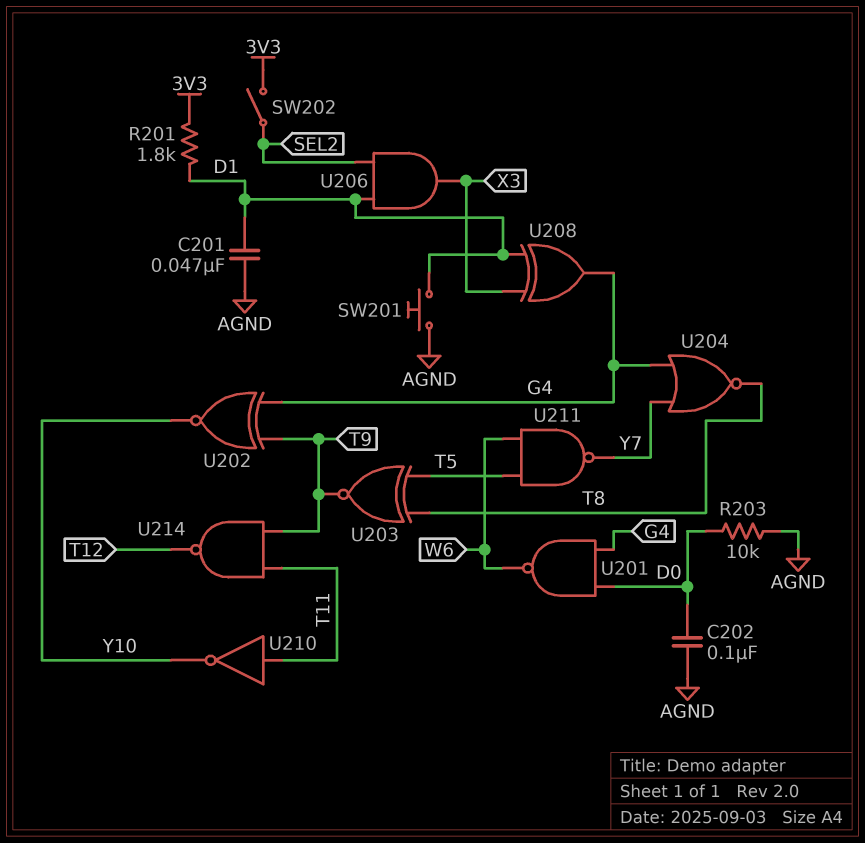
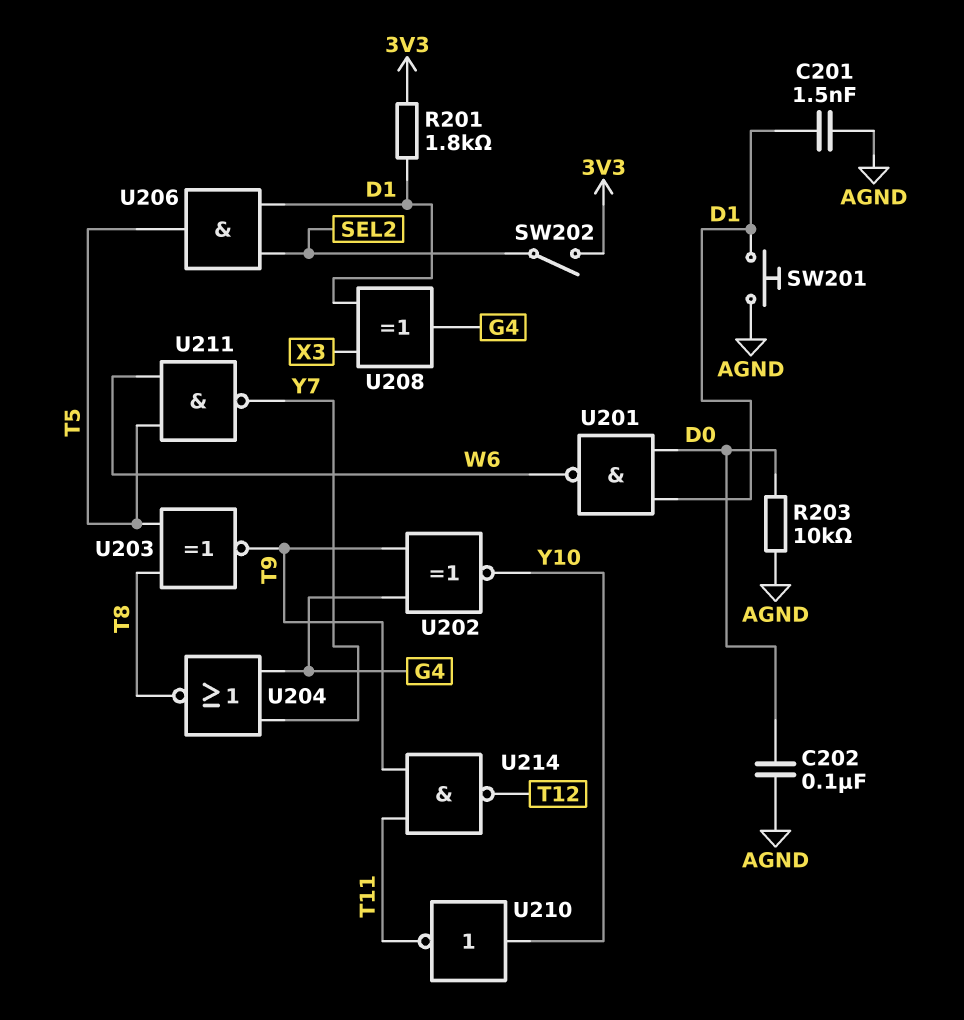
C201: 47nF (AGND, D1) -> 1.5nF (AGND, D1)
U201: NAND (in D0, in G4, out W6) -> NAND (in D0, in D1, out W6)
U206: AND (in D1, in SEL2, out X3) -> AND (in D1, in SEL2, out T5)
U210: NOT (in T11, out Y10) -> NOT (in Y10, out T11)

